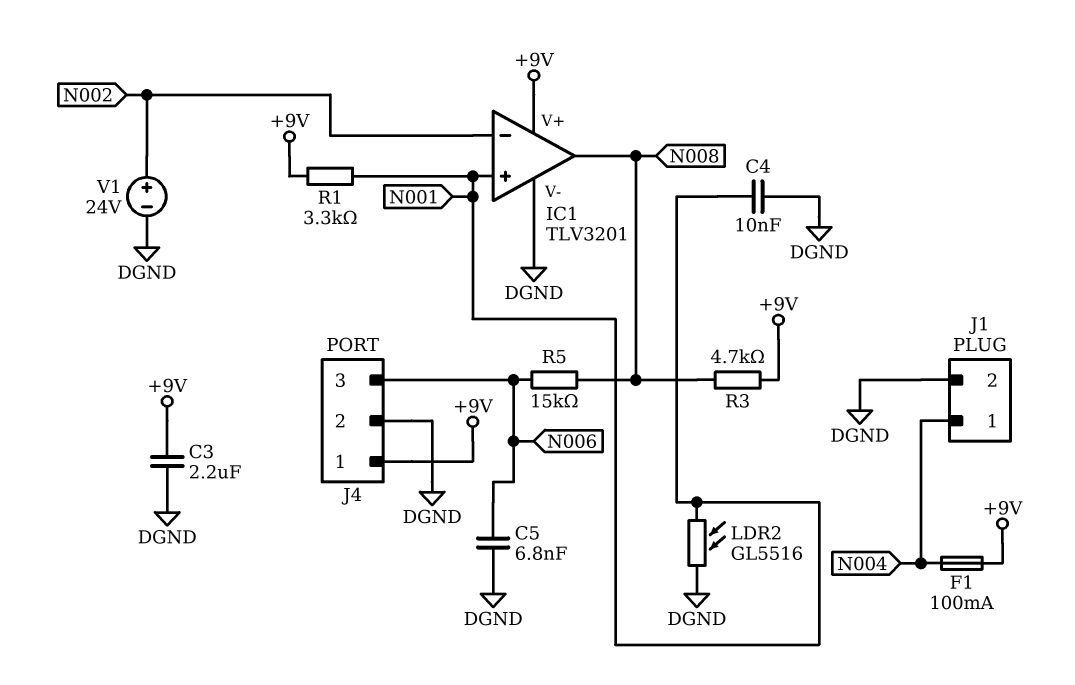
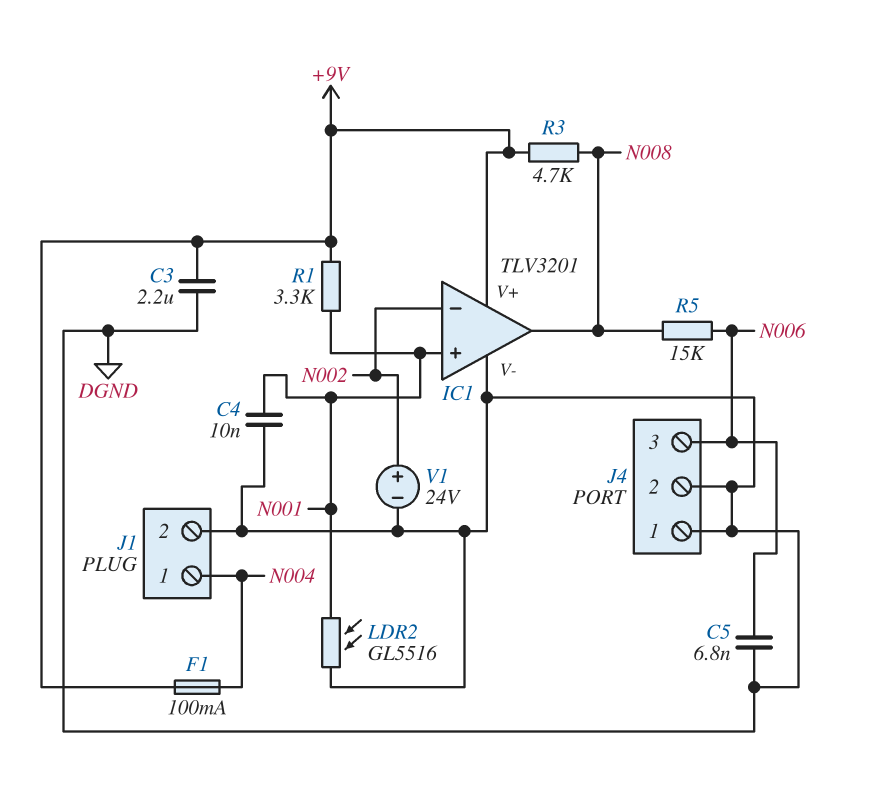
J4 pin 1: +9V -> DGND

